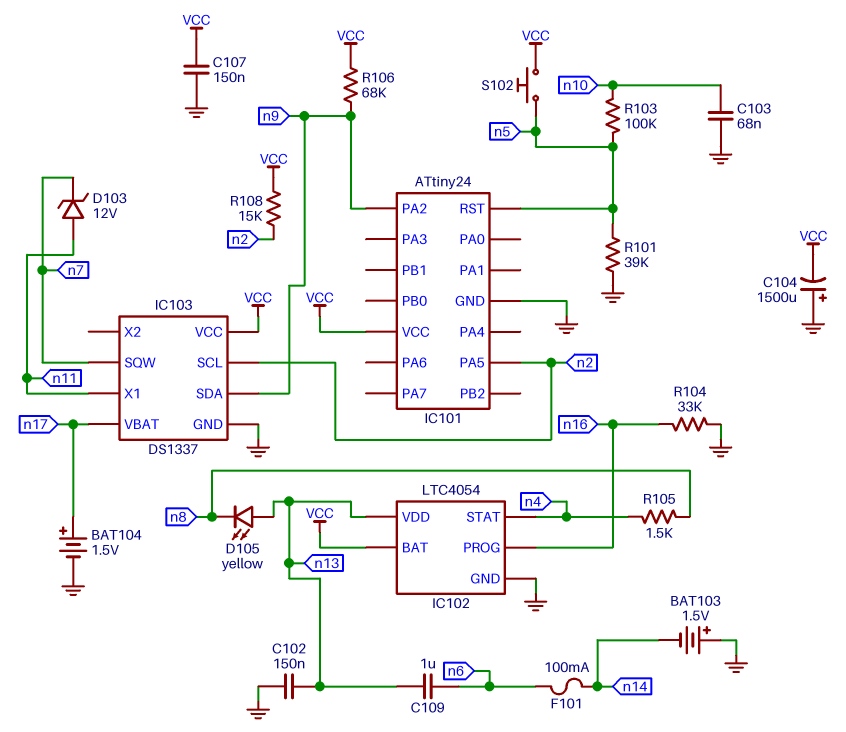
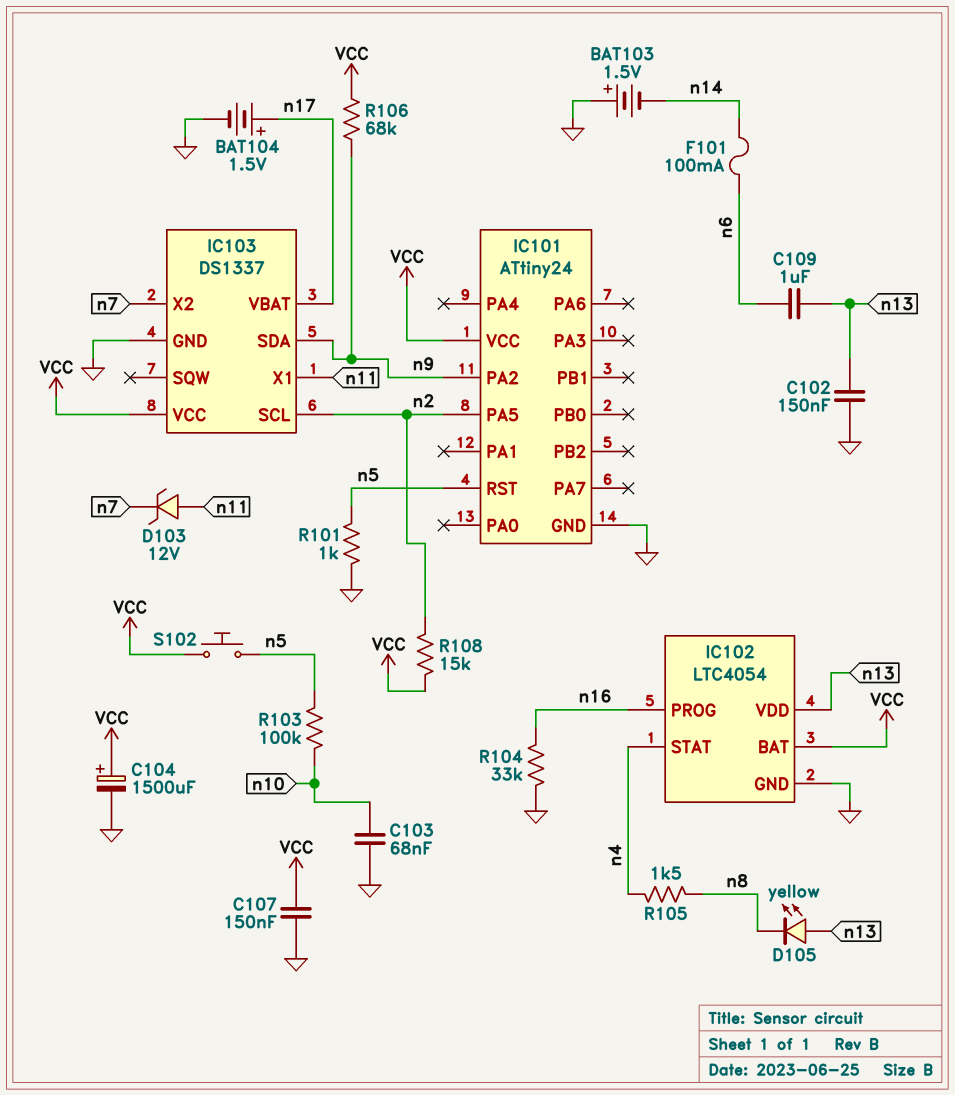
C104: 1500uF (plus GND, minus VCC) -> 1500uF (plus VCC, minus GND)
IC103 pin SQW: n7 -> none
IC103 pin X2: none -> n7
R101: 39k (GND, n5) -> 1k (GND, n5)

